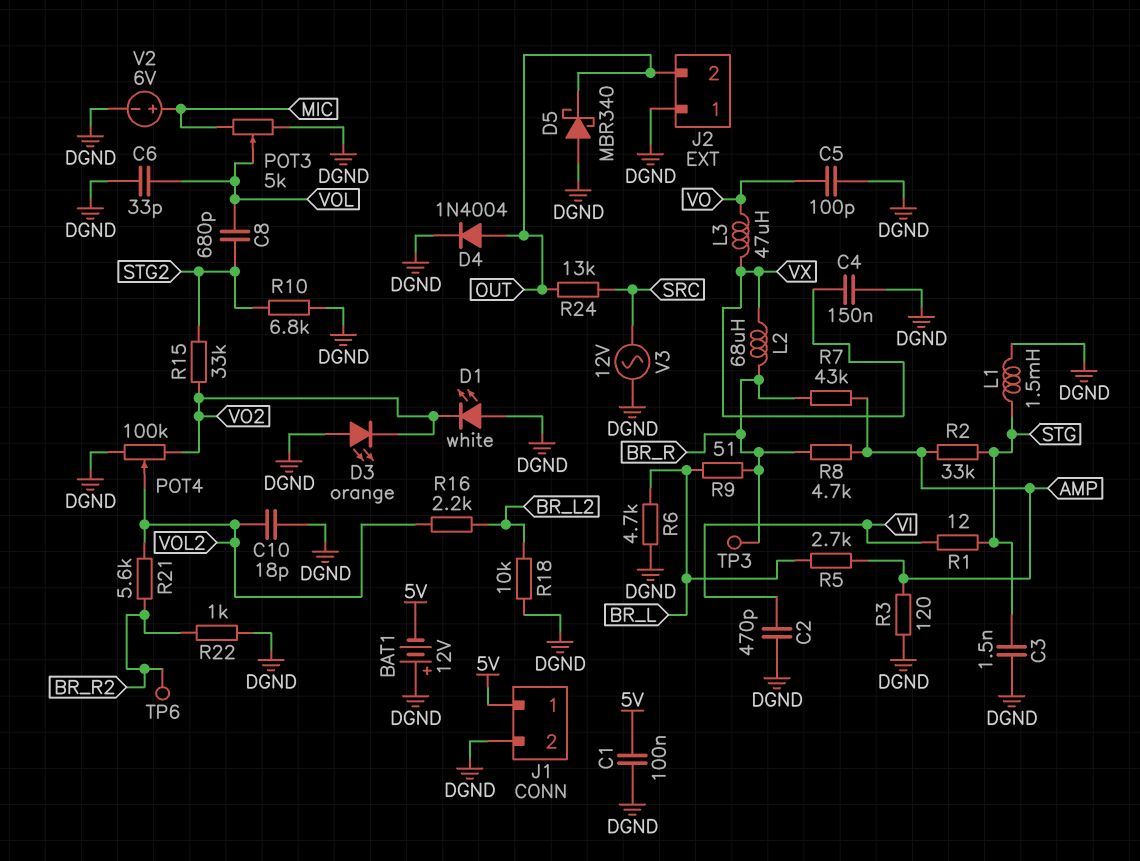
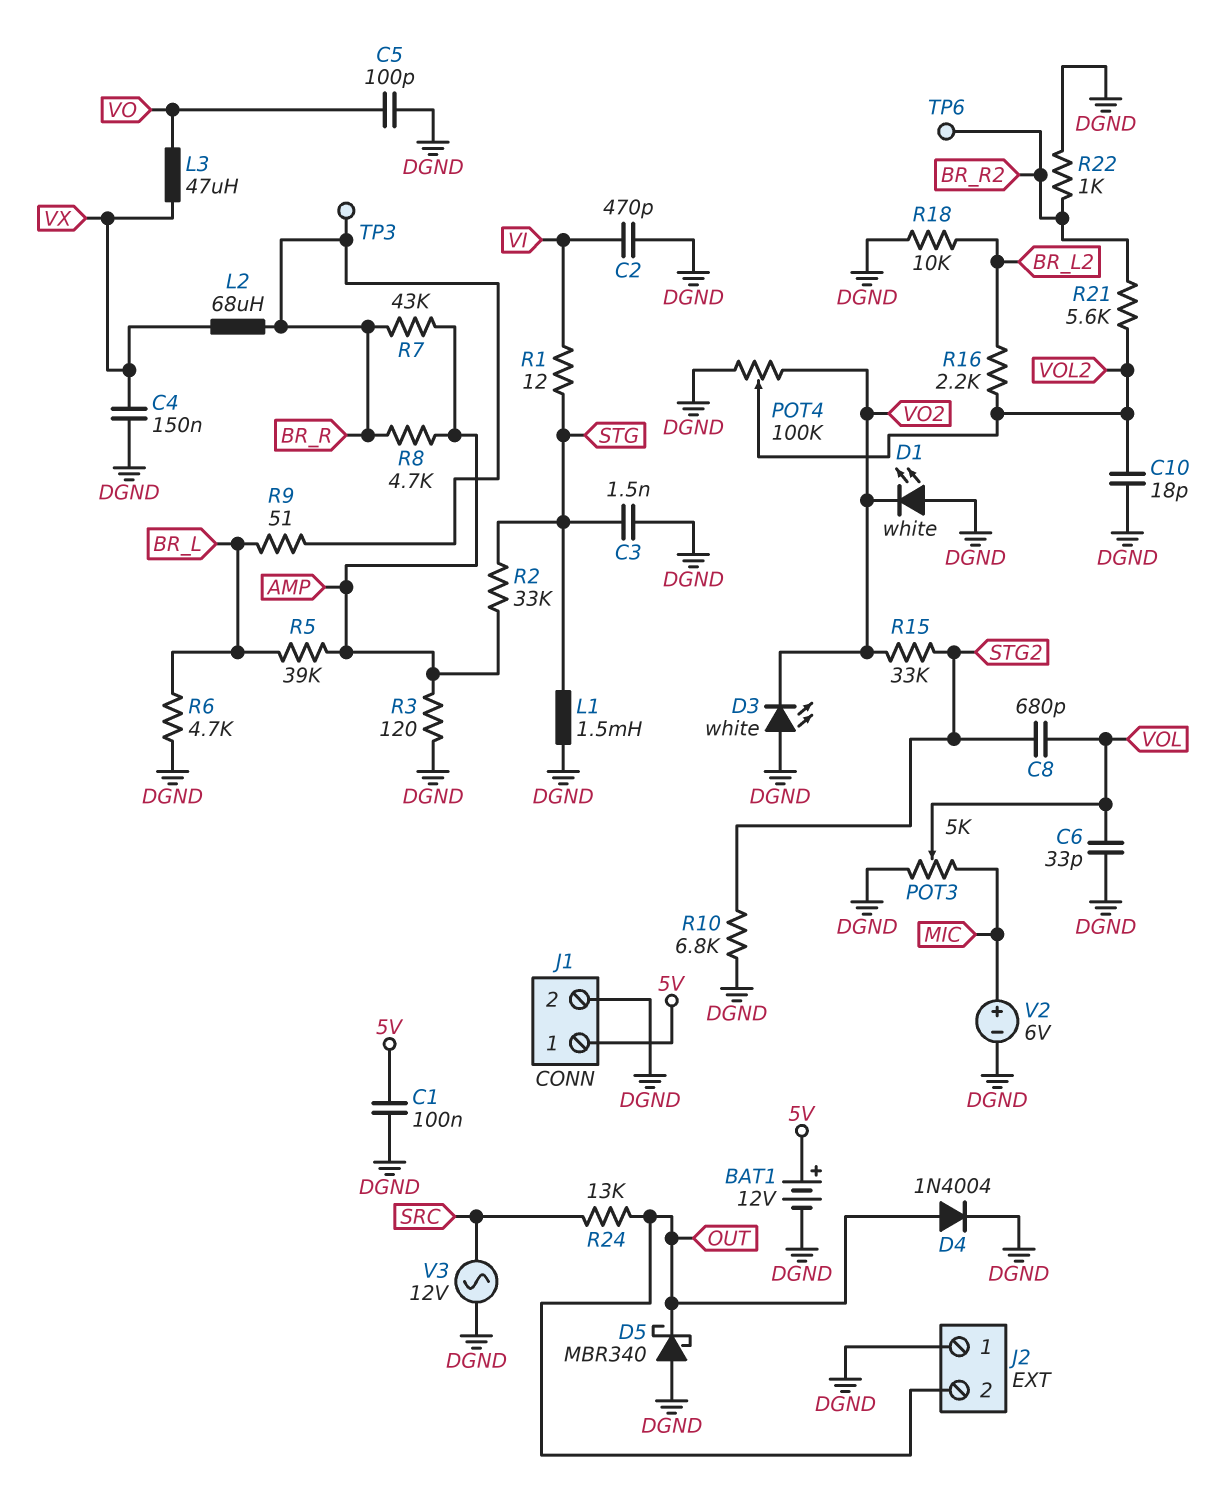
BAT1: 12V (plus DGND, minus 5V) -> 12V (plus 5V, minus DGND)
D3: LED orange (A DGND, K VO2) -> LED white (A DGND, K VO2)
R5: 2.7k (AMP, BR_L) -> 39k (AMP, BR_L)

